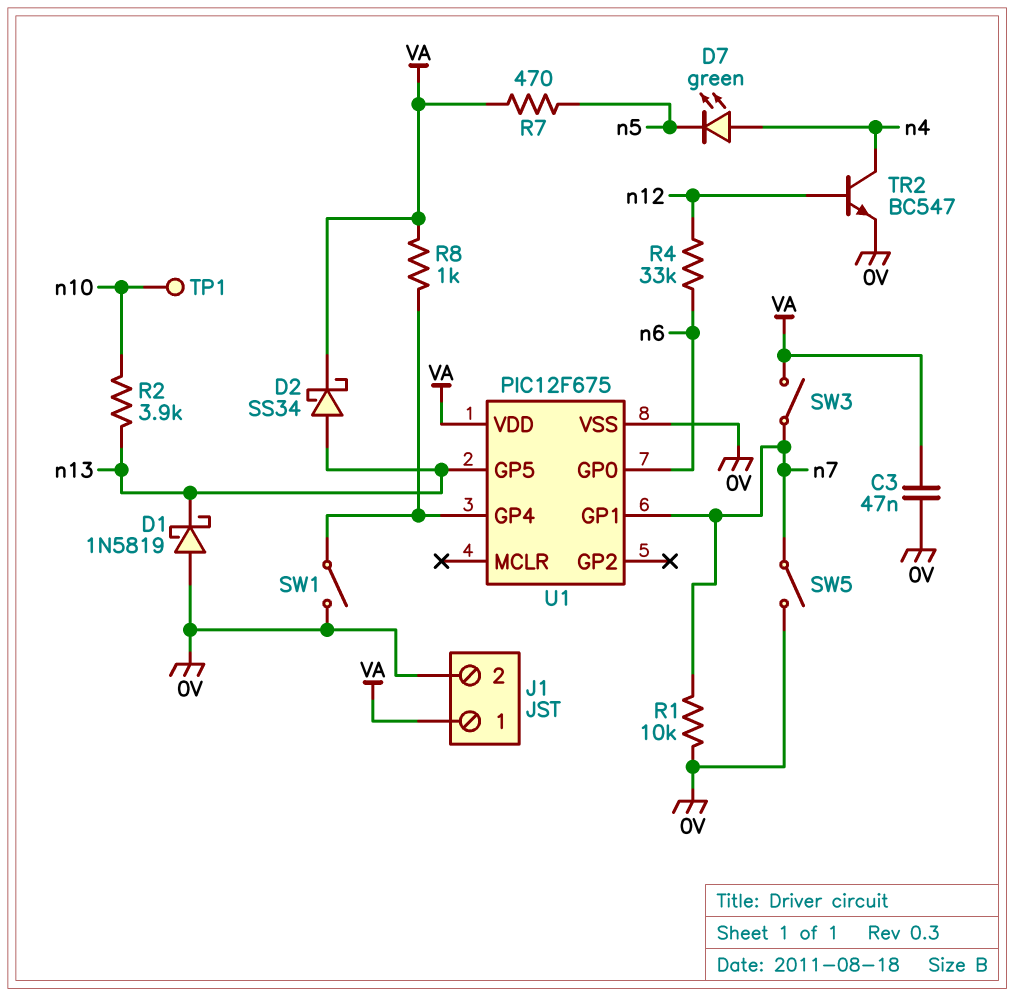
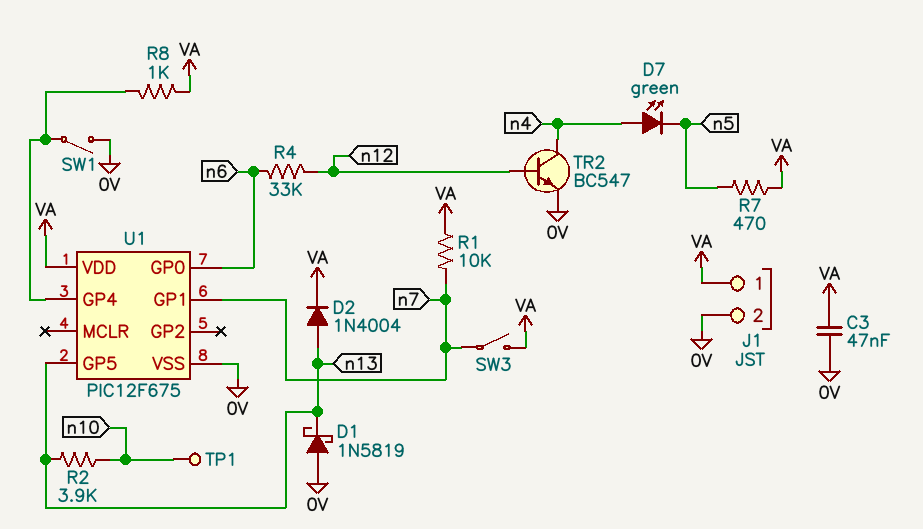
D2: schottky SS34 (A n13, K VA) -> diode 1N4004 (A n13, K VA)
R1: 10k (0V, n7) -> 10k (VA, n7)
SW5: switch (0V, n7) -> none

